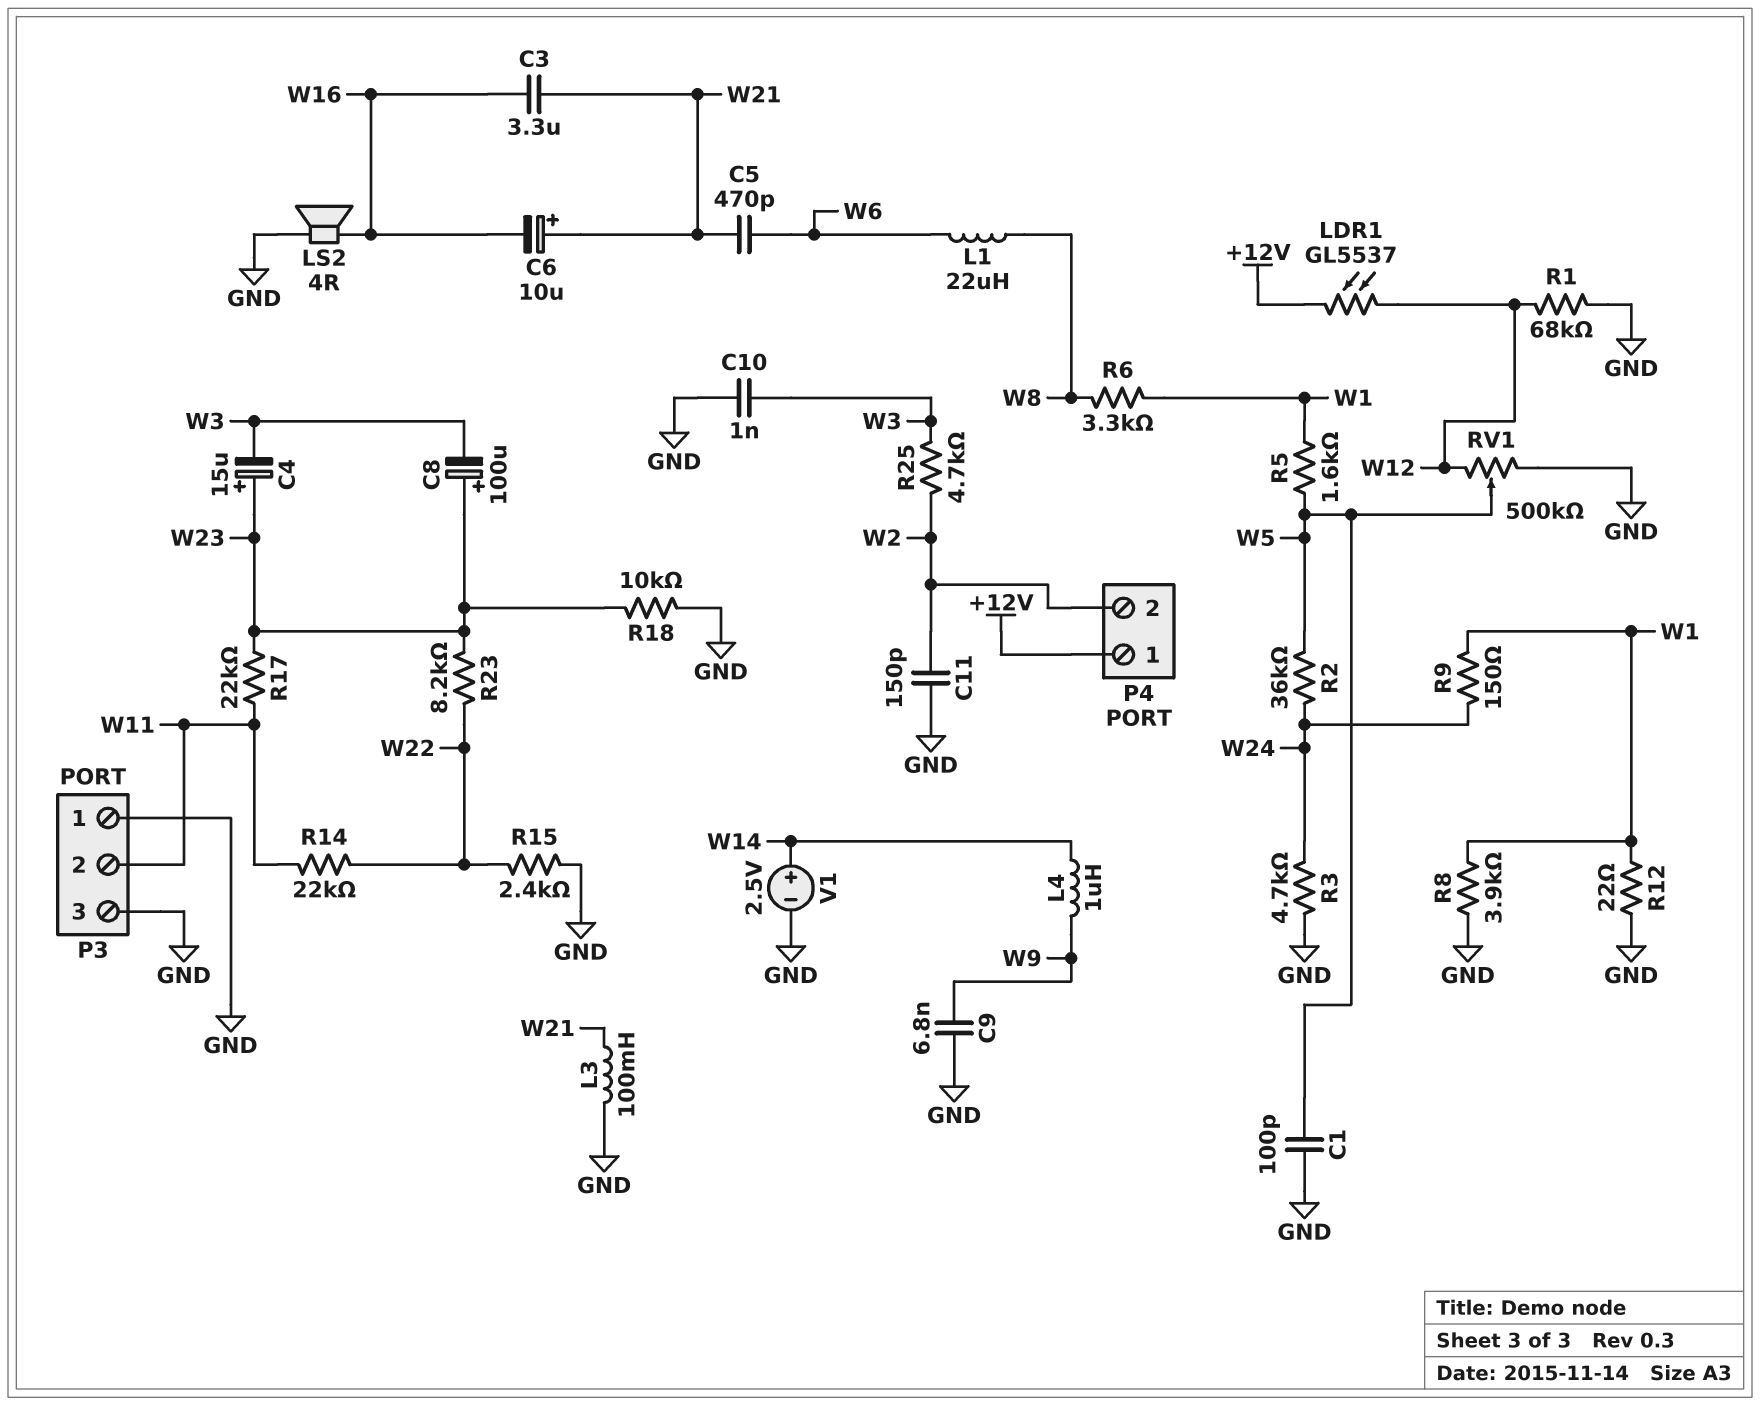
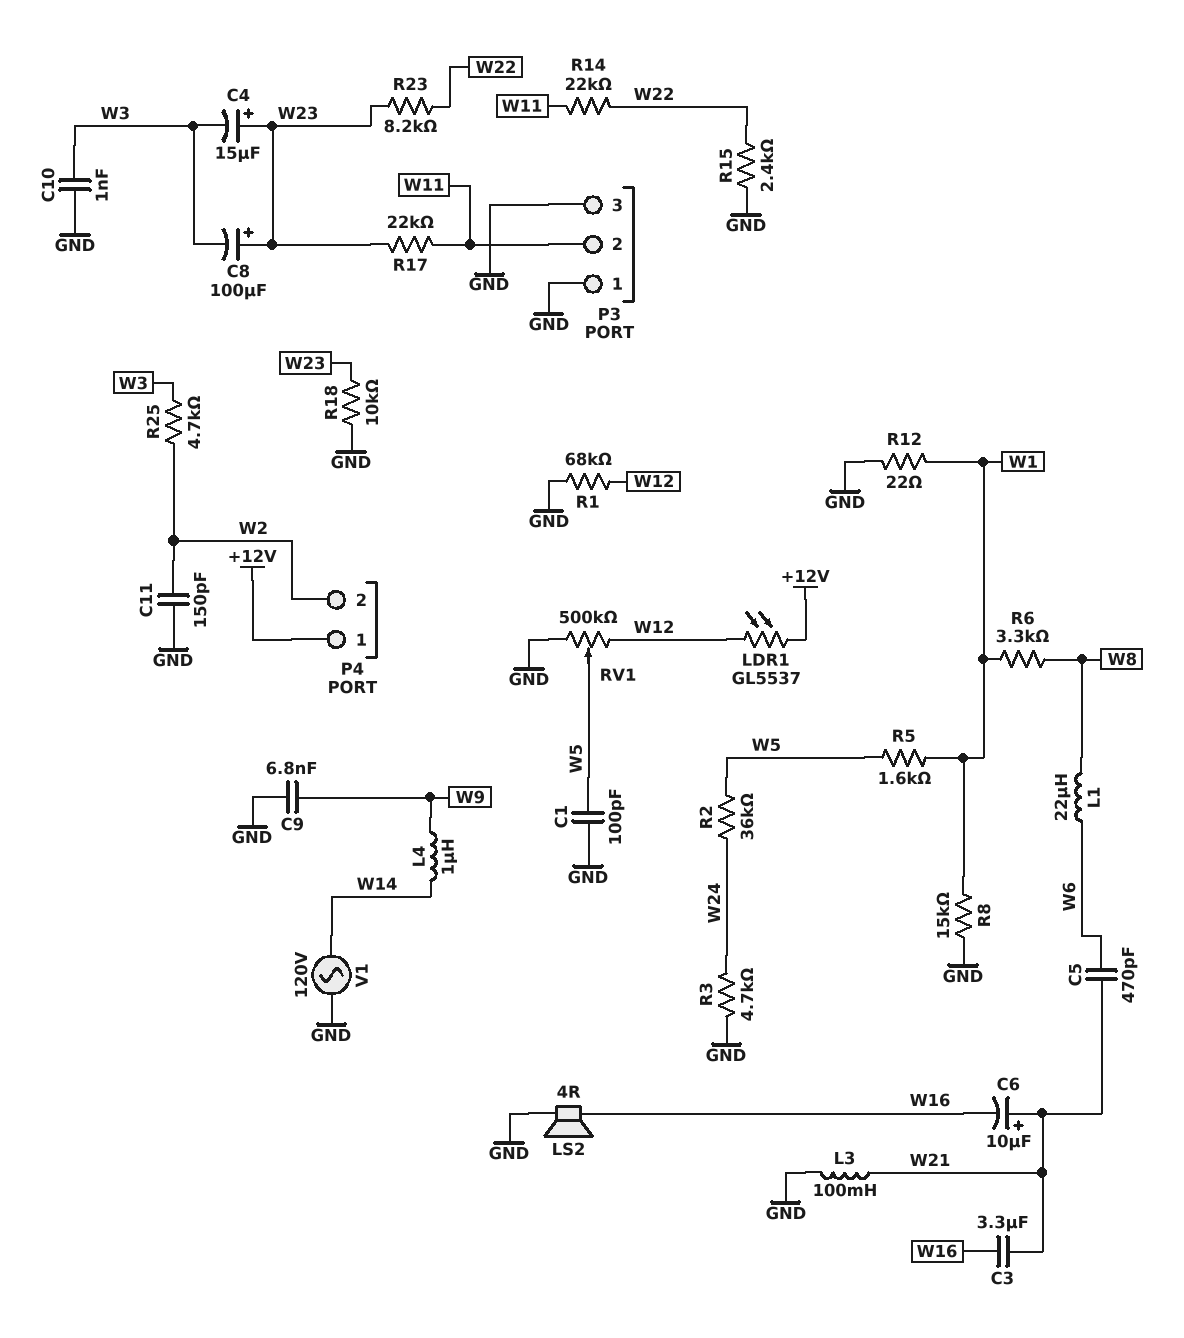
R8: 3.9k (GND, W1) -> 15k (GND, W1)
R9: 150 (W1, W24) -> none
V1: 2.5V (plus W14, minus GND) -> AC 120V (GND, W14)

